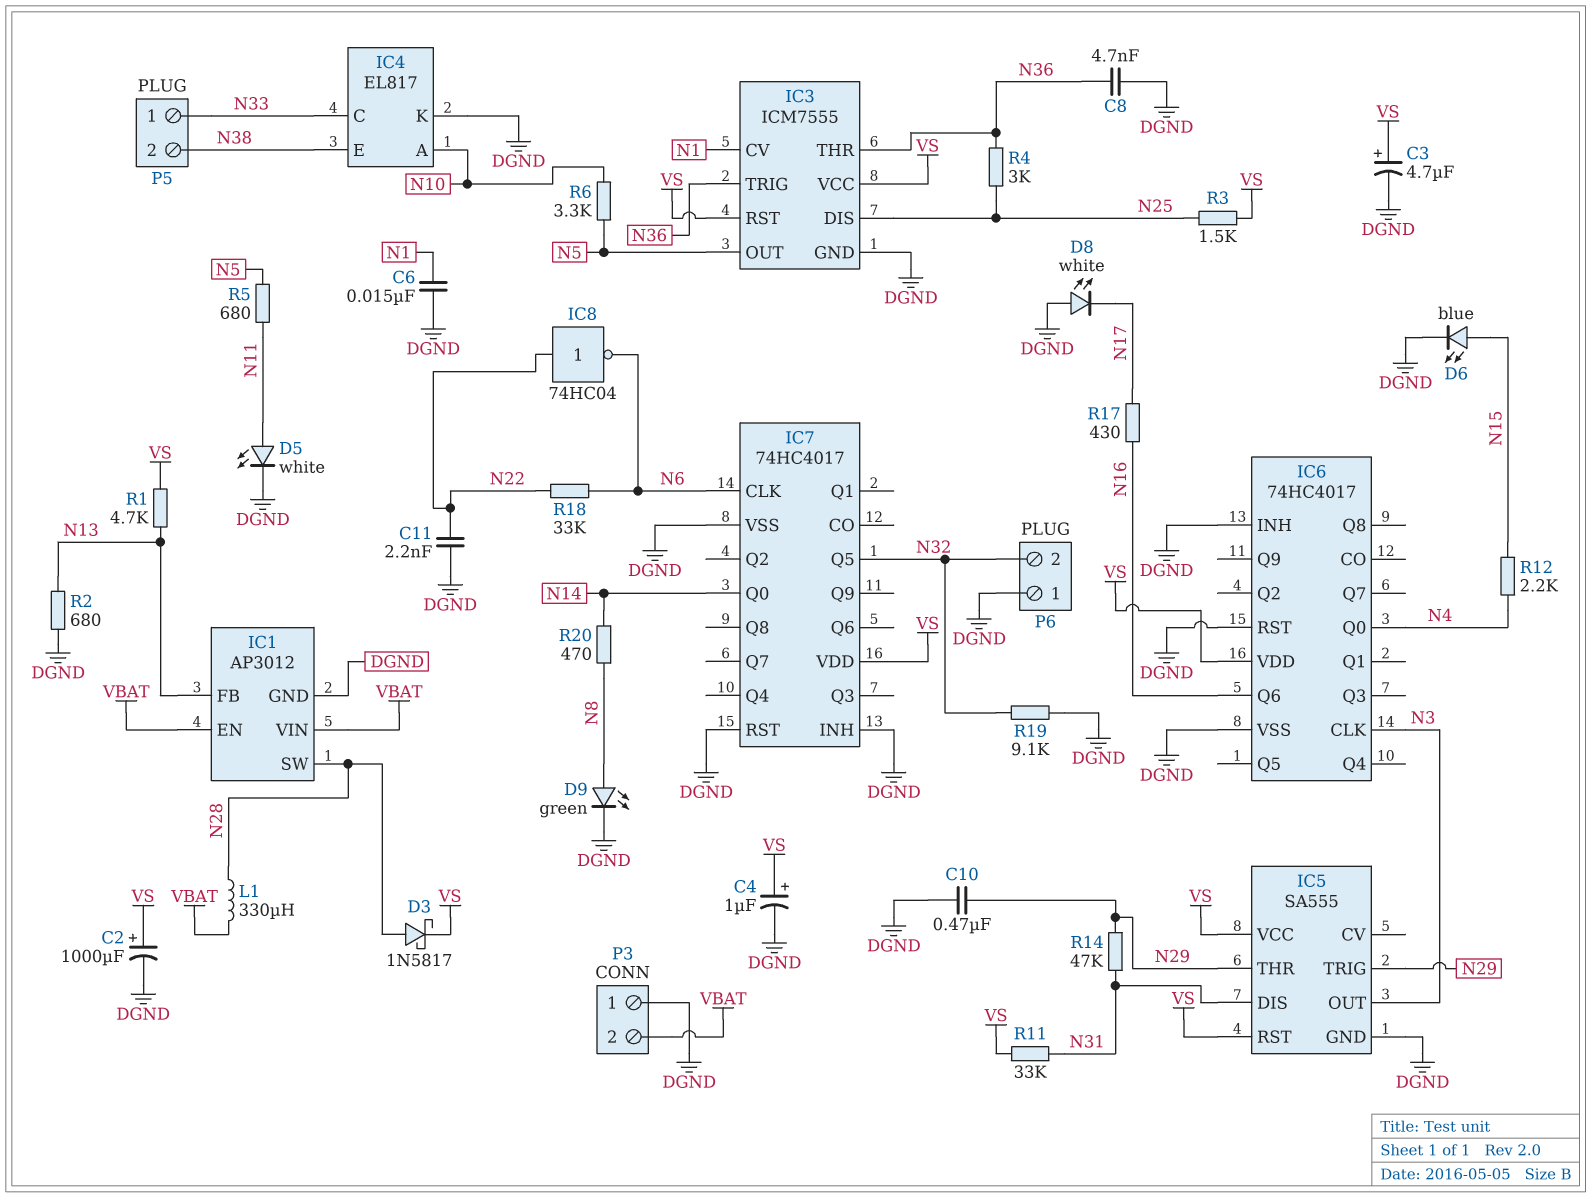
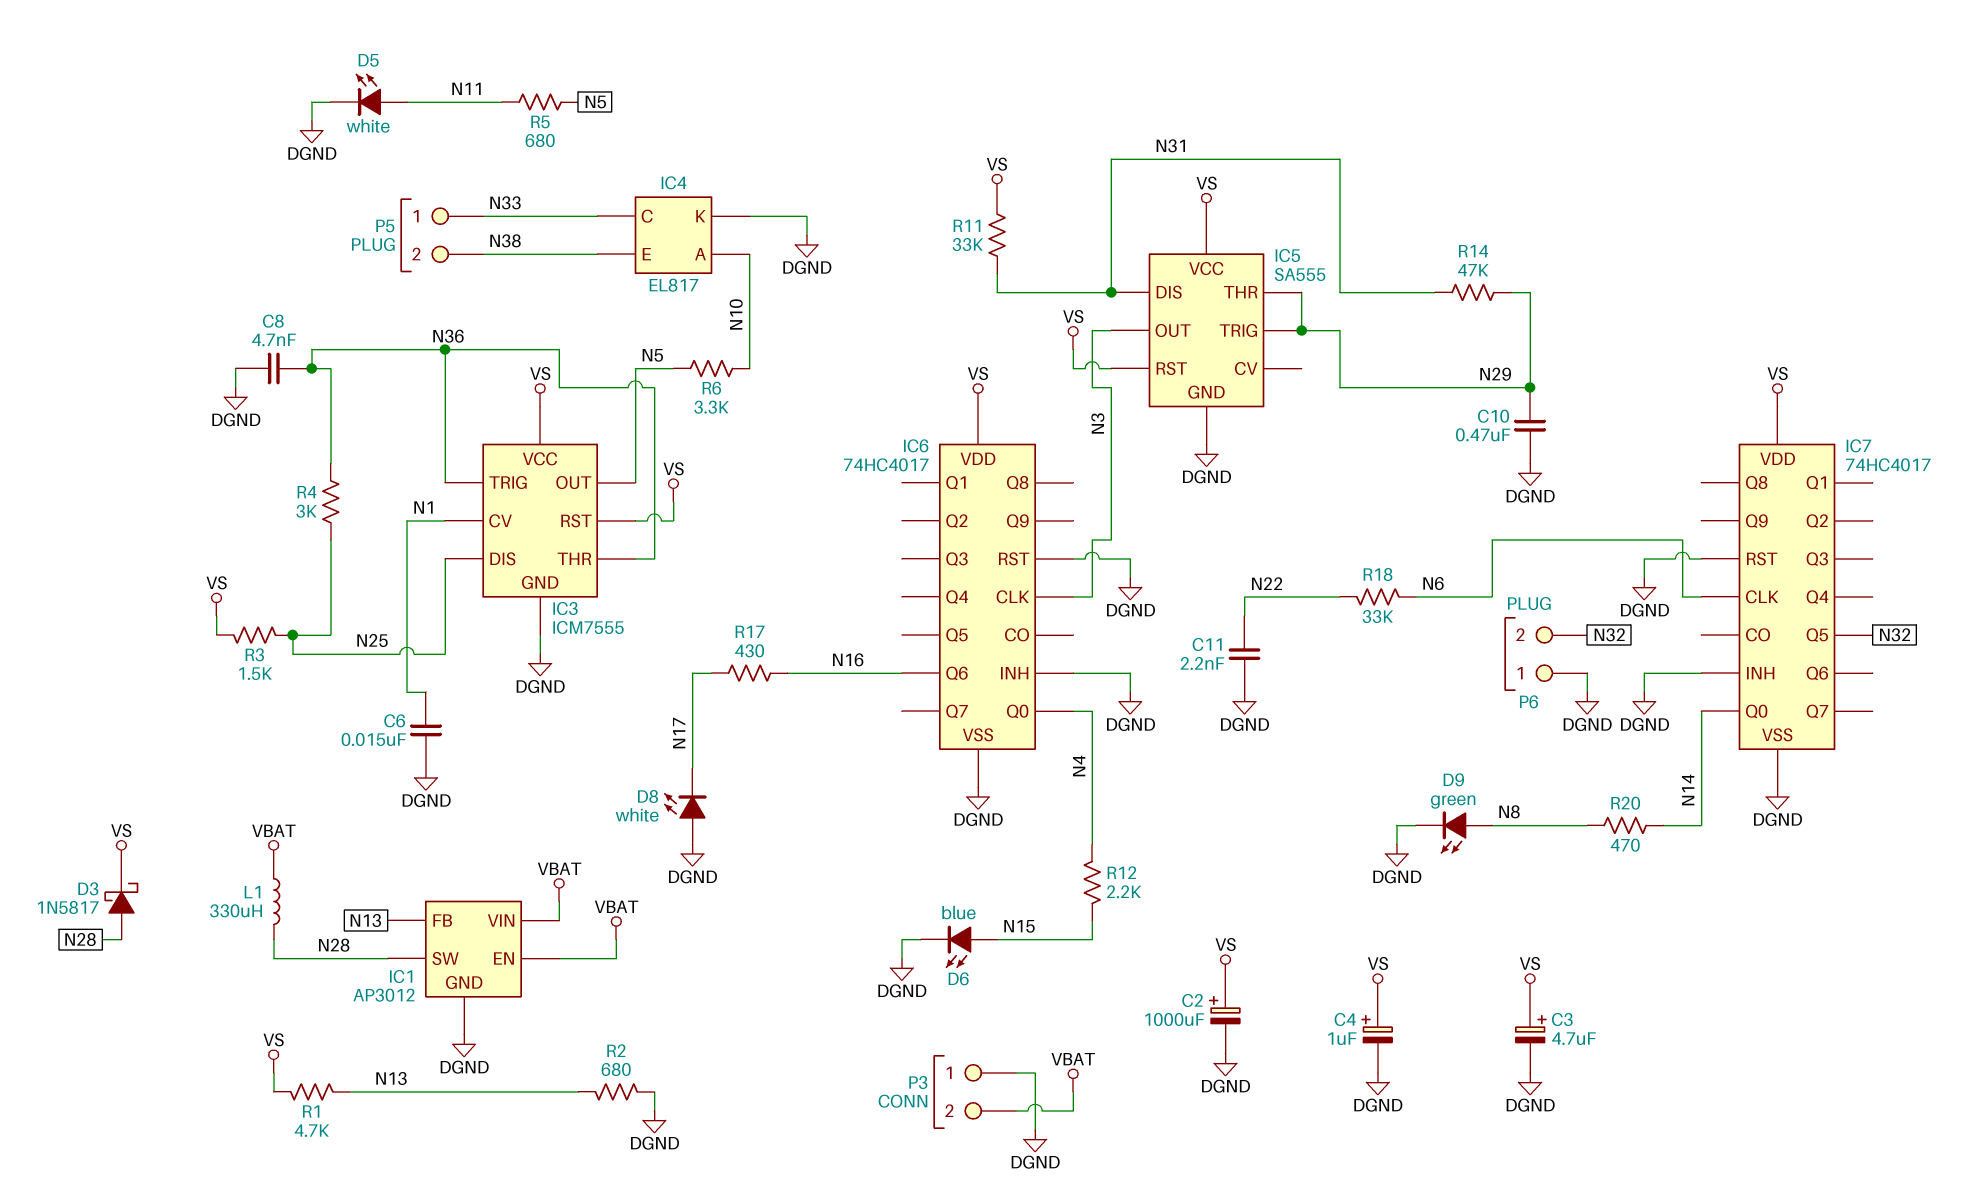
IC8: NOT 74HC04 (in N22, out N6) -> none
R19: 9.1k (DGND, N32) -> none

